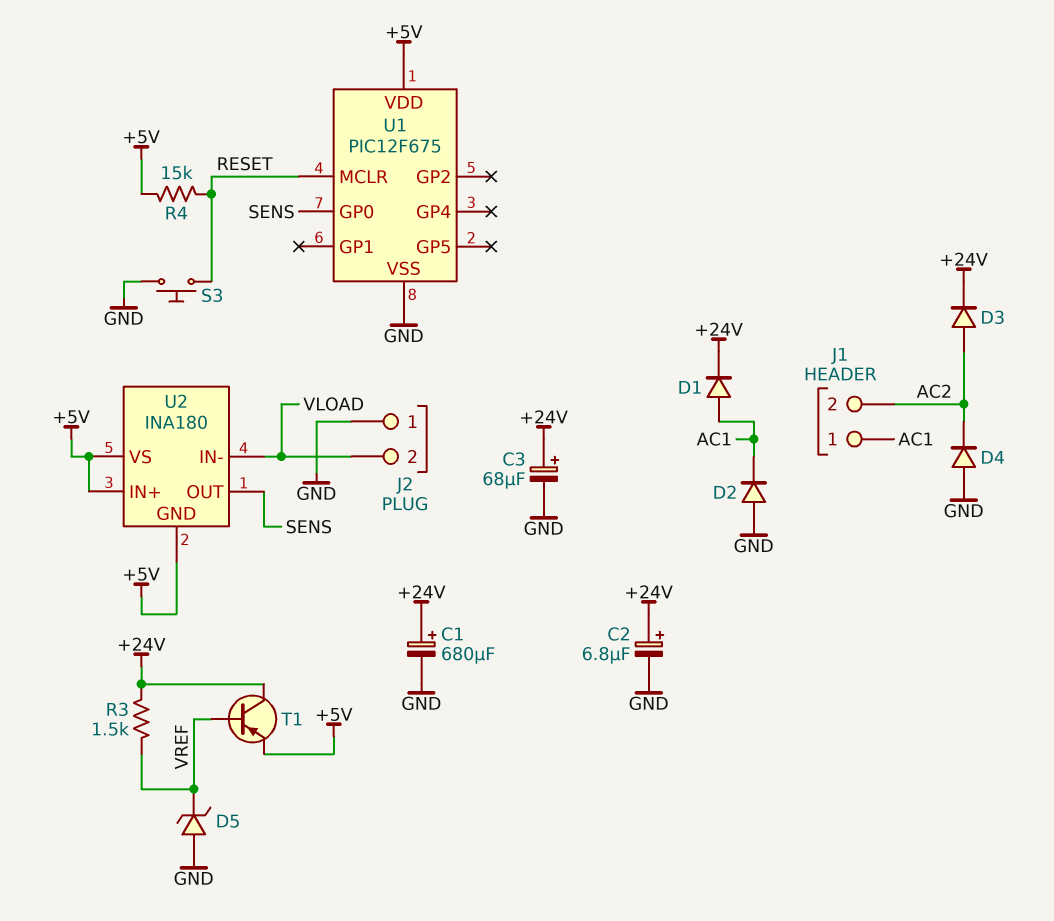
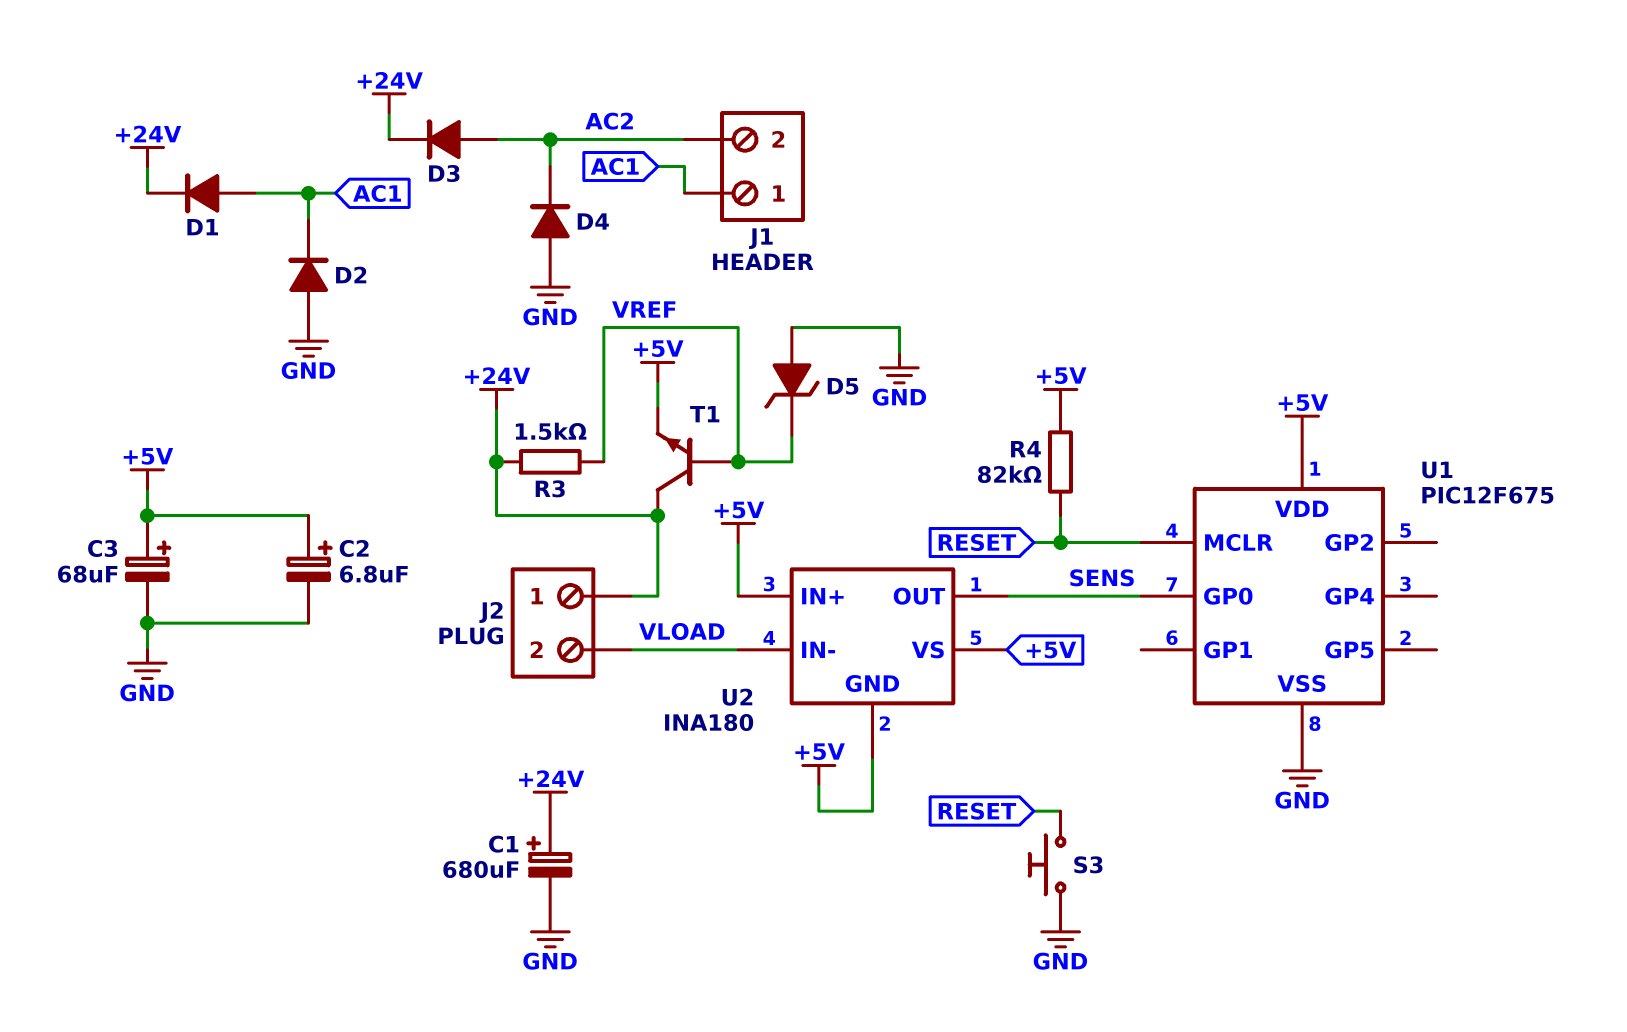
C2: 6.8uF (plus +24V, minus GND) -> 6.8uF (plus +5V, minus GND)
C3: 68uF (plus +24V, minus GND) -> 68uF (plus +5V, minus GND)
J2 pin 1: GND -> +24V
R4: 15k (+5V, RESET) -> 82k (+5V, RESET)
T1: PNP (B VREF, C +24V, E +5V) -> NPN (B VREF, C +24V, E +5V)

